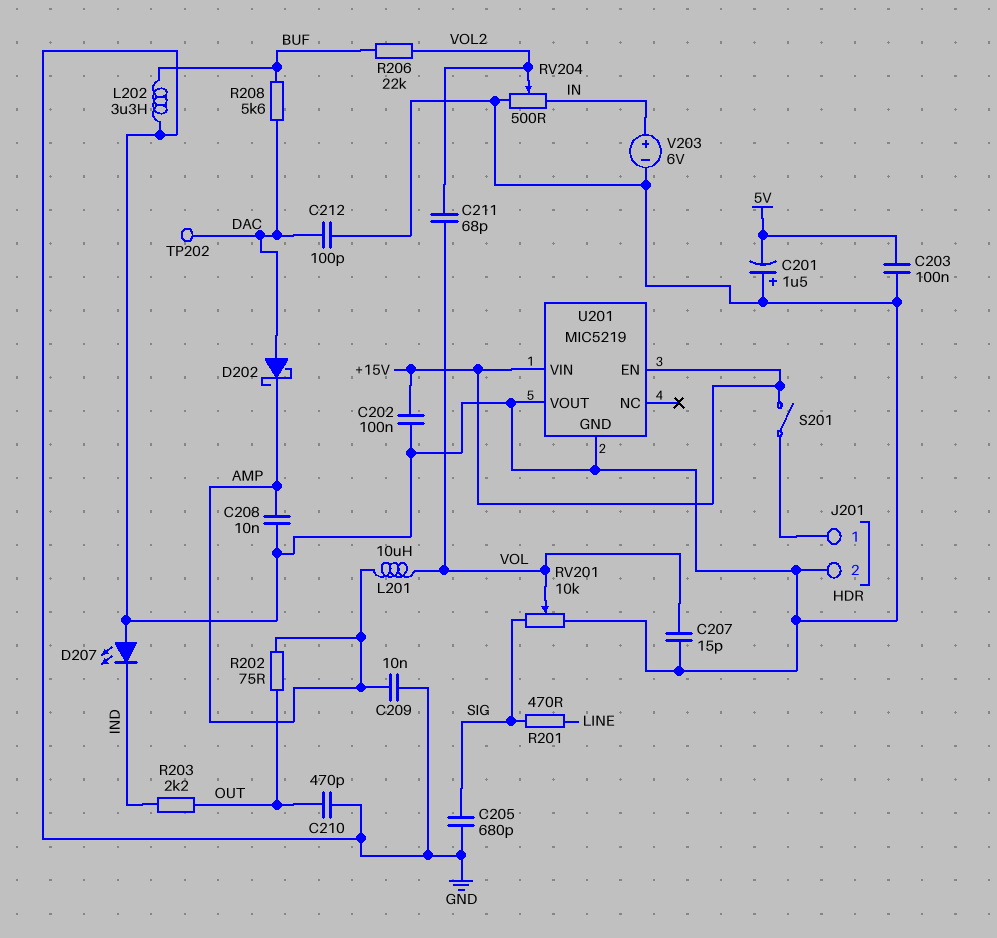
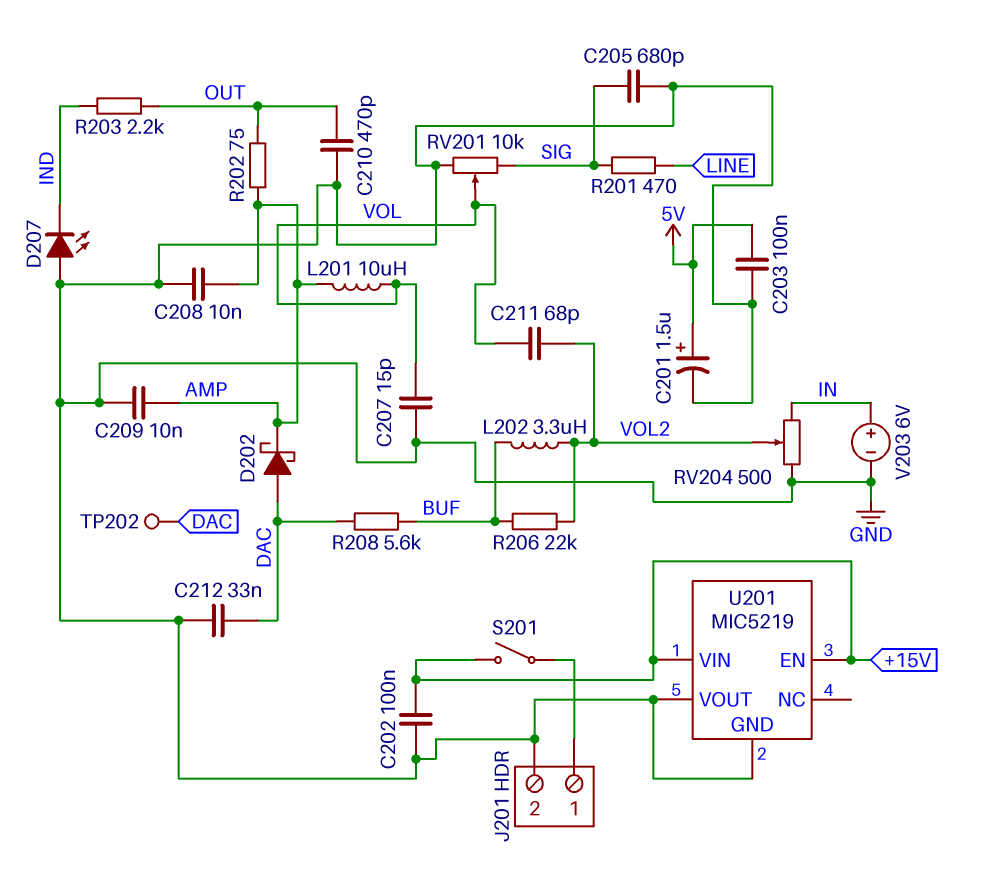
C201: 1.5uF (plus GND, minus 5V) -> 1.5uF (plus 5V, minus GND)
C212: 100pF (DAC, GND) -> 33nF (DAC, GND)
L202: 3.3uH (BUF, GND) -> 3.3uH (BUF, VOL2)

